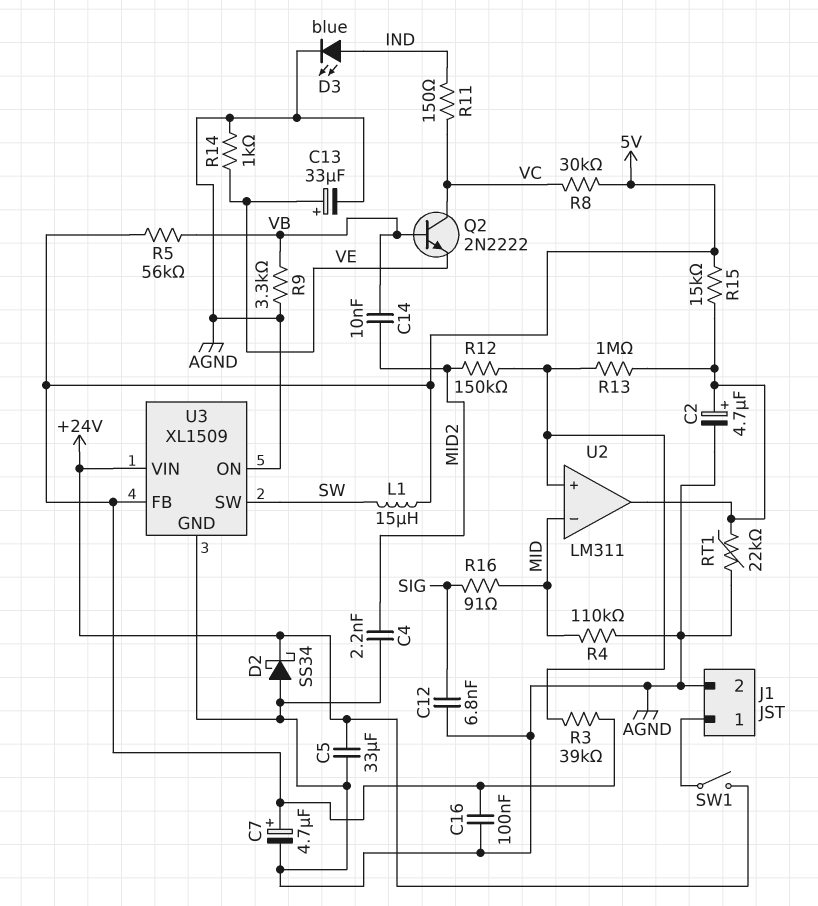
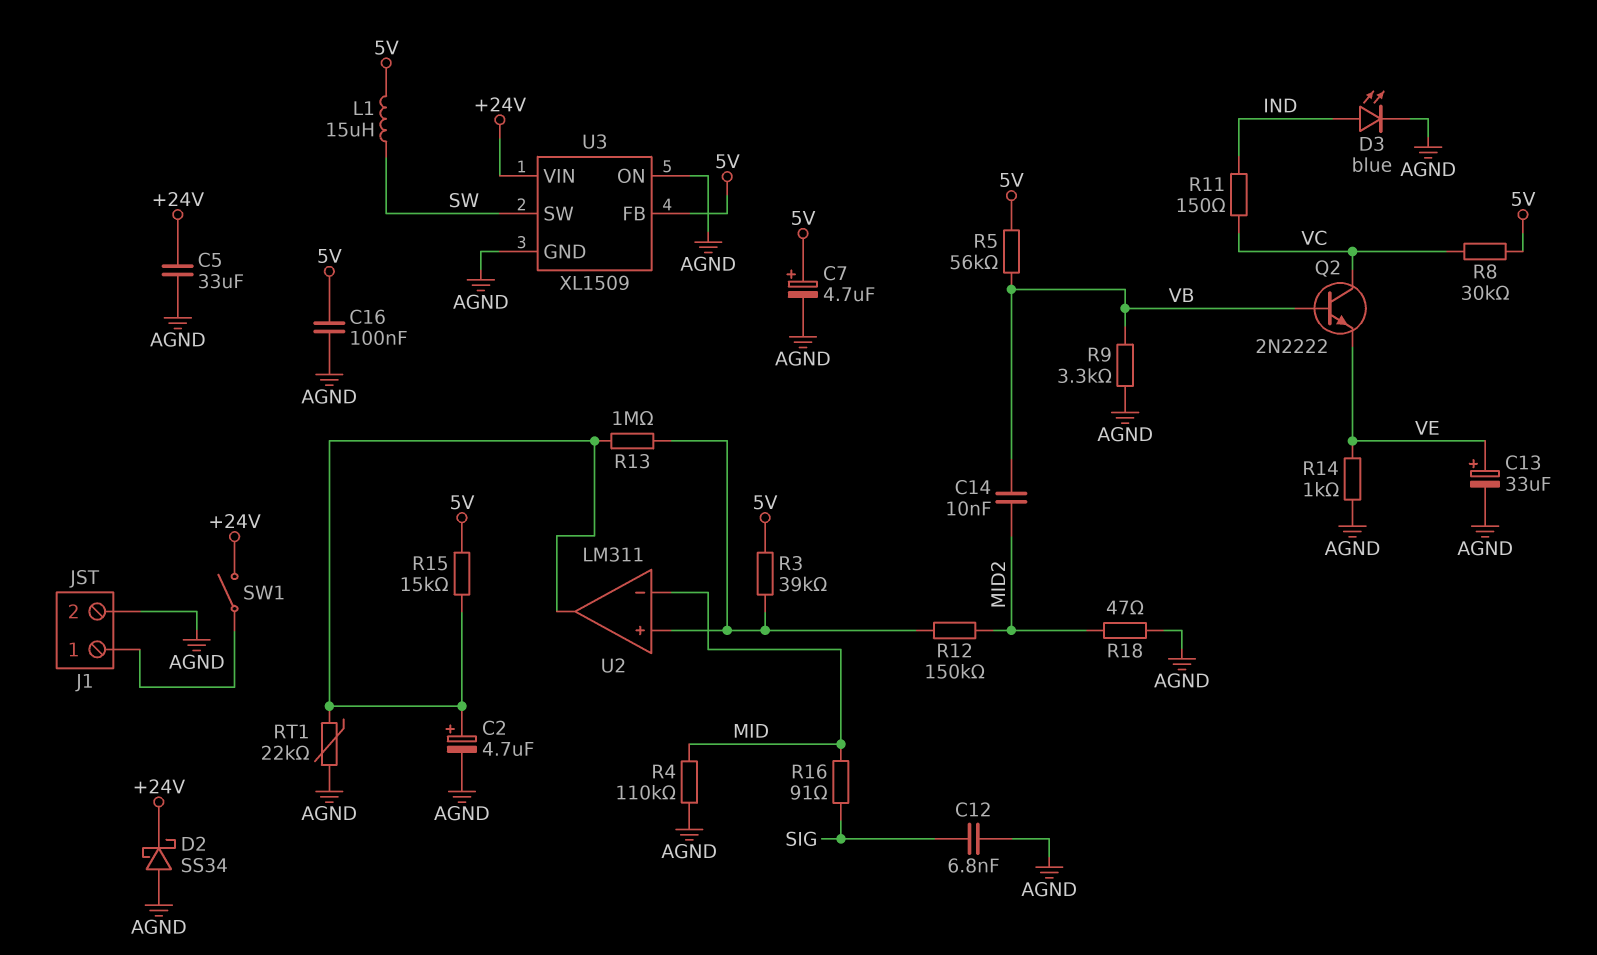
C4: 2.2nF (AGND, MID2) -> none
R18: none -> 47 (AGND, MID2)

